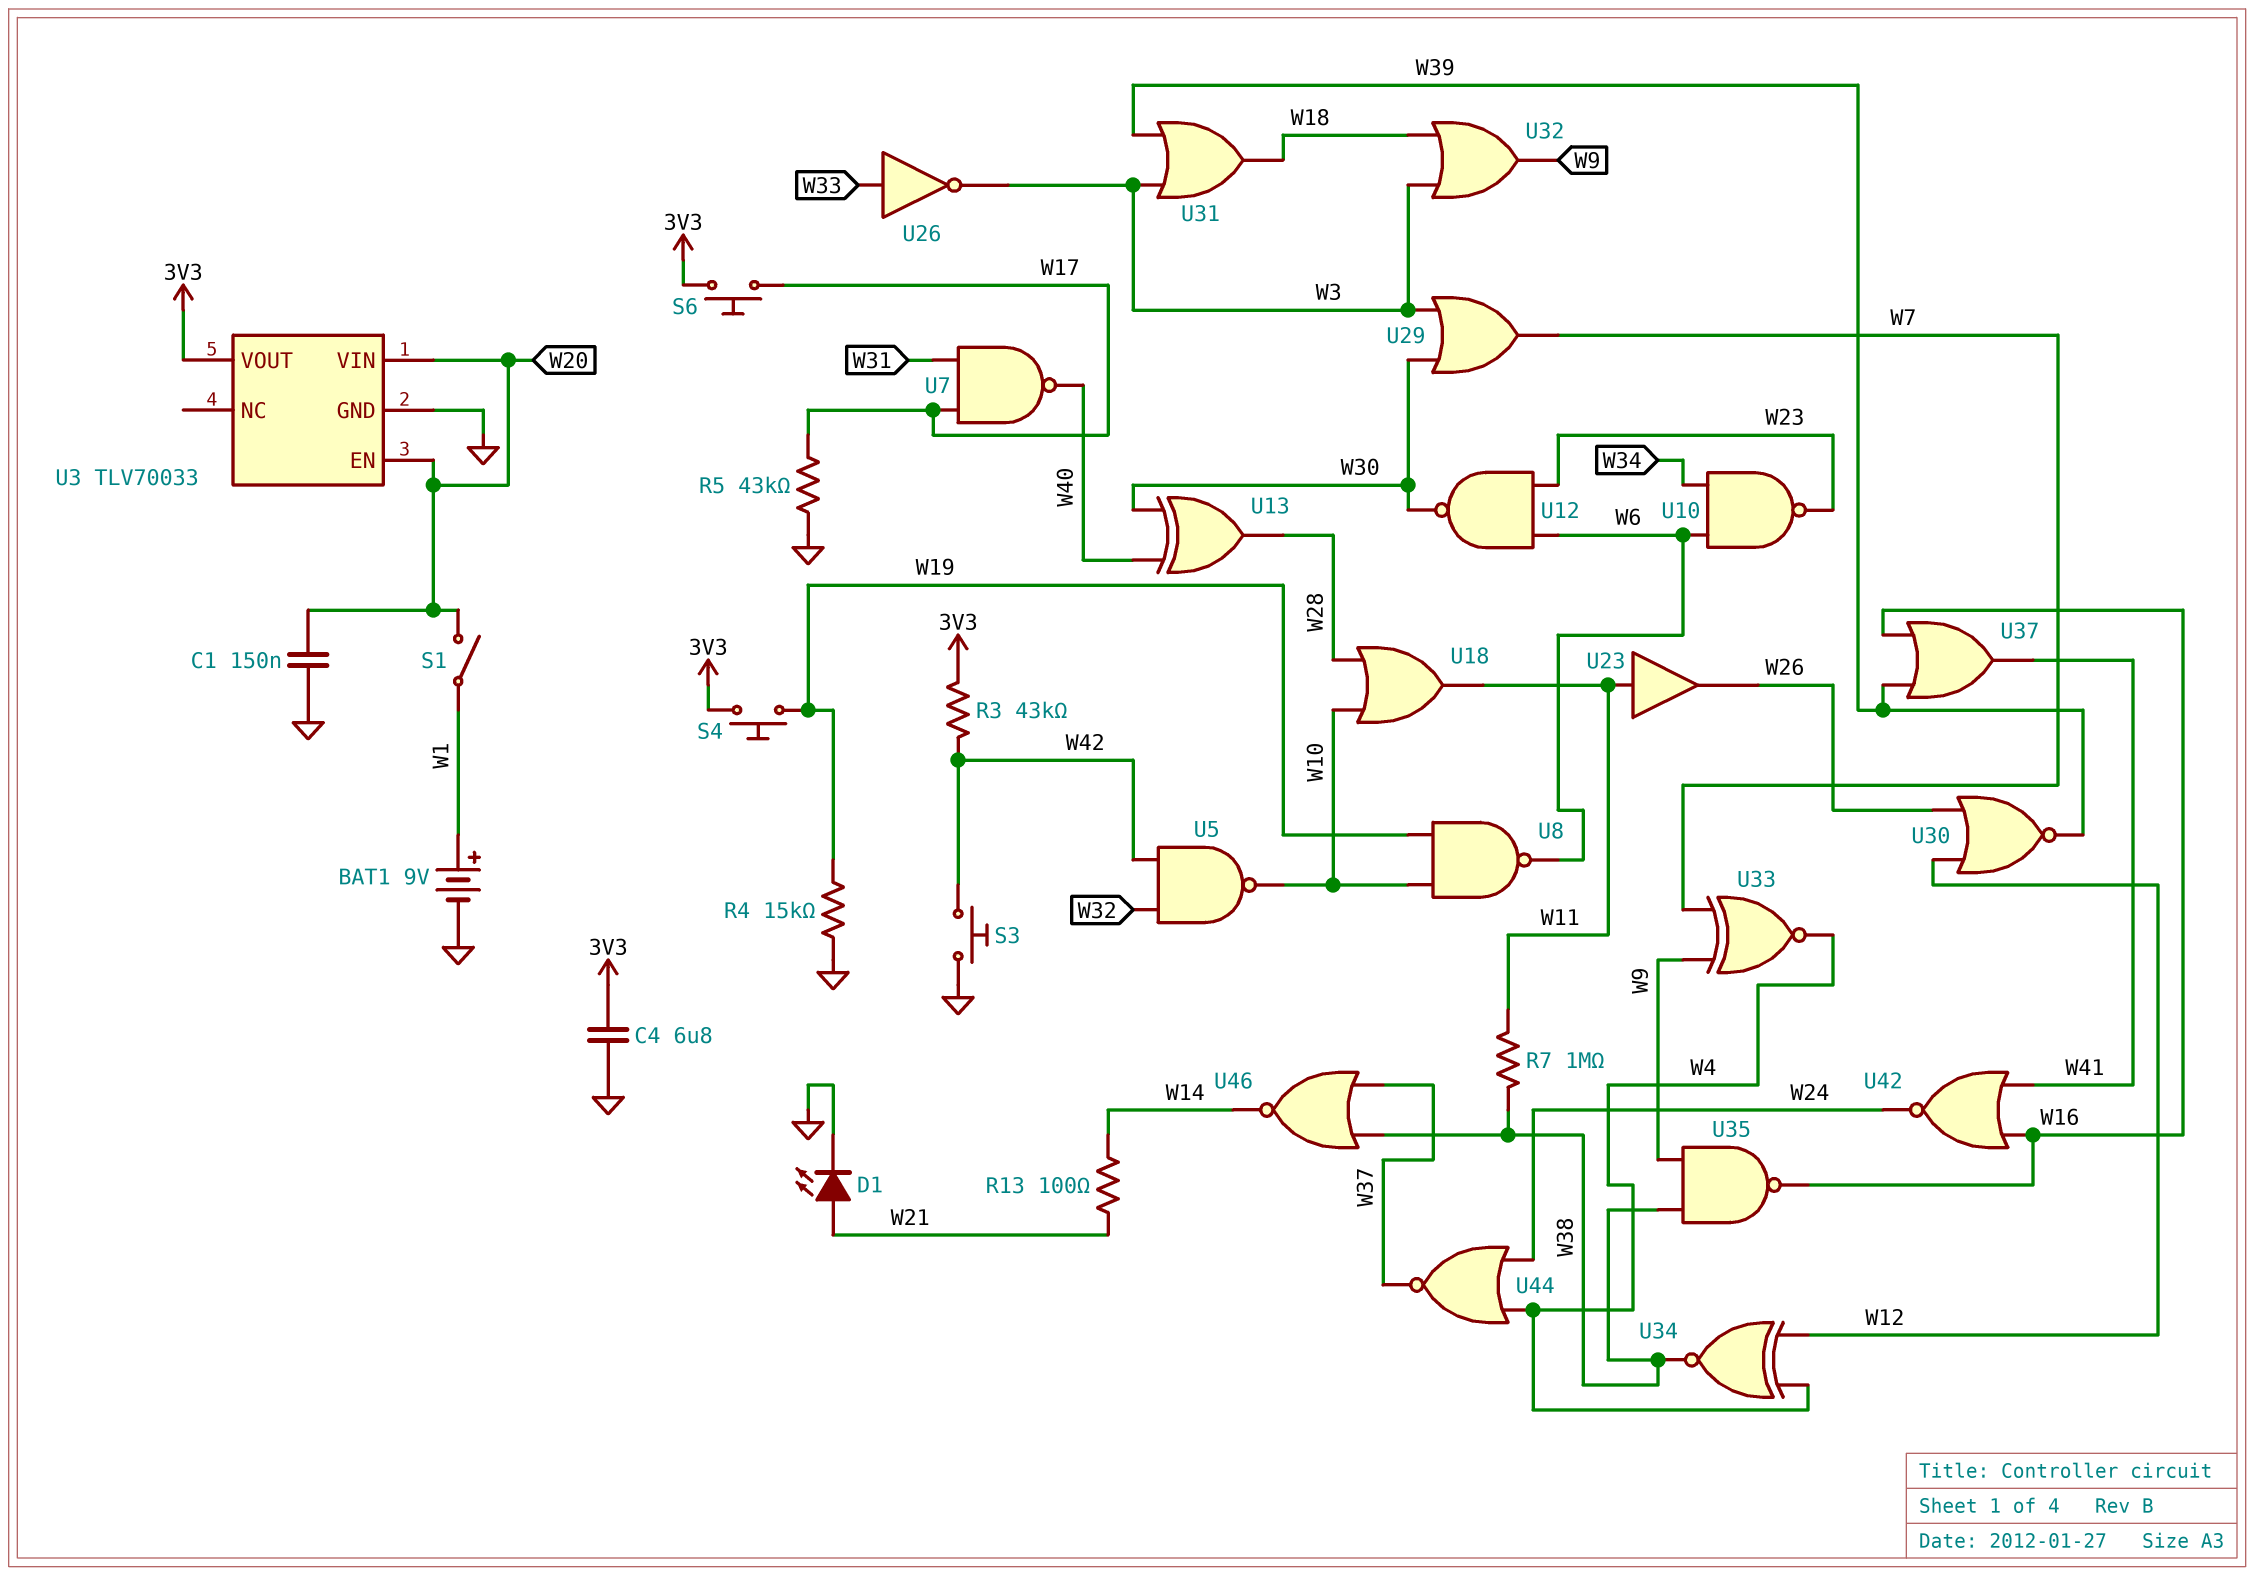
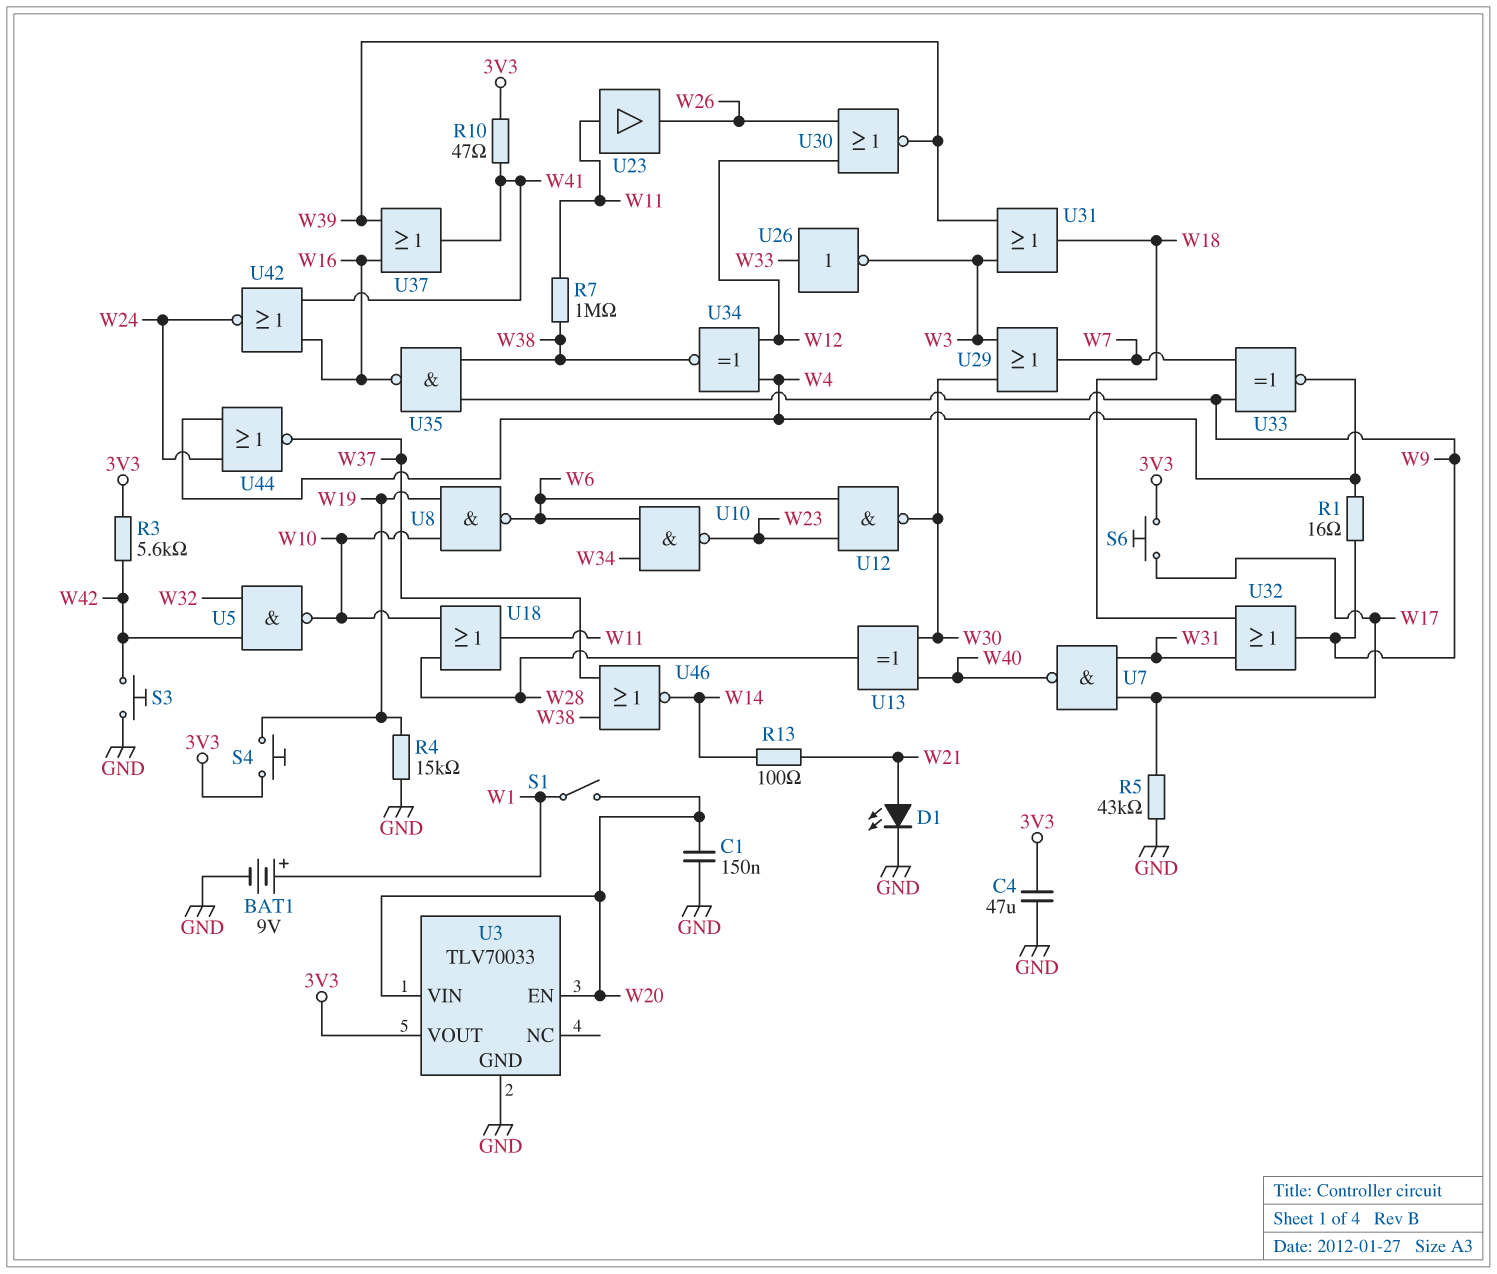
C4: 6.8uF (3V3, GND) -> 47uF (3V3, GND)
R1: none -> 16 (W4, W9)
R3: 43k (3V3, W42) -> 5.6k (3V3, W42)
R10: none -> 47 (3V3, W41)
U32: OR (in W3, in W18, out W9) -> OR (in W18, in W31, out W9)

